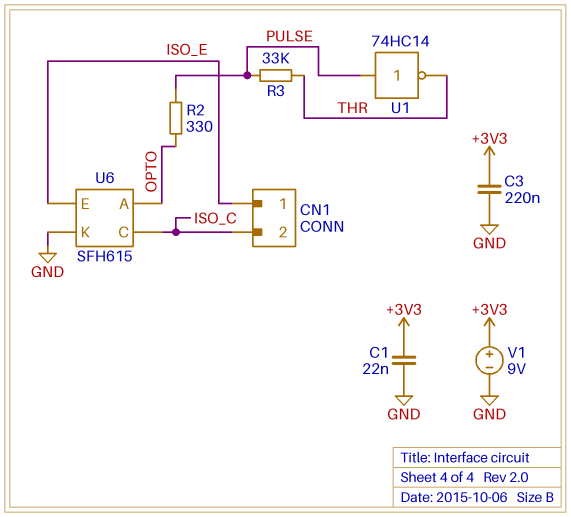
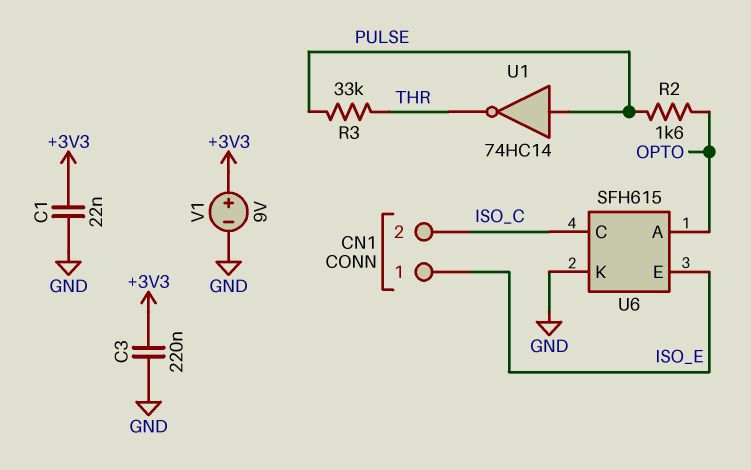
R2: 330 (OPTO, PULSE) -> 1.6k (OPTO, PULSE)

